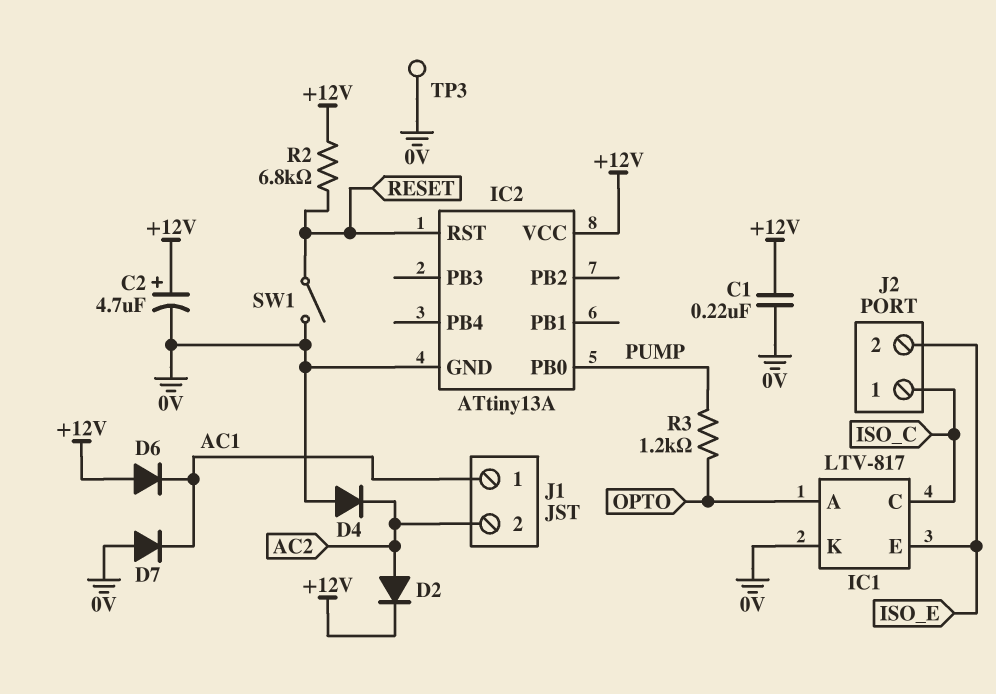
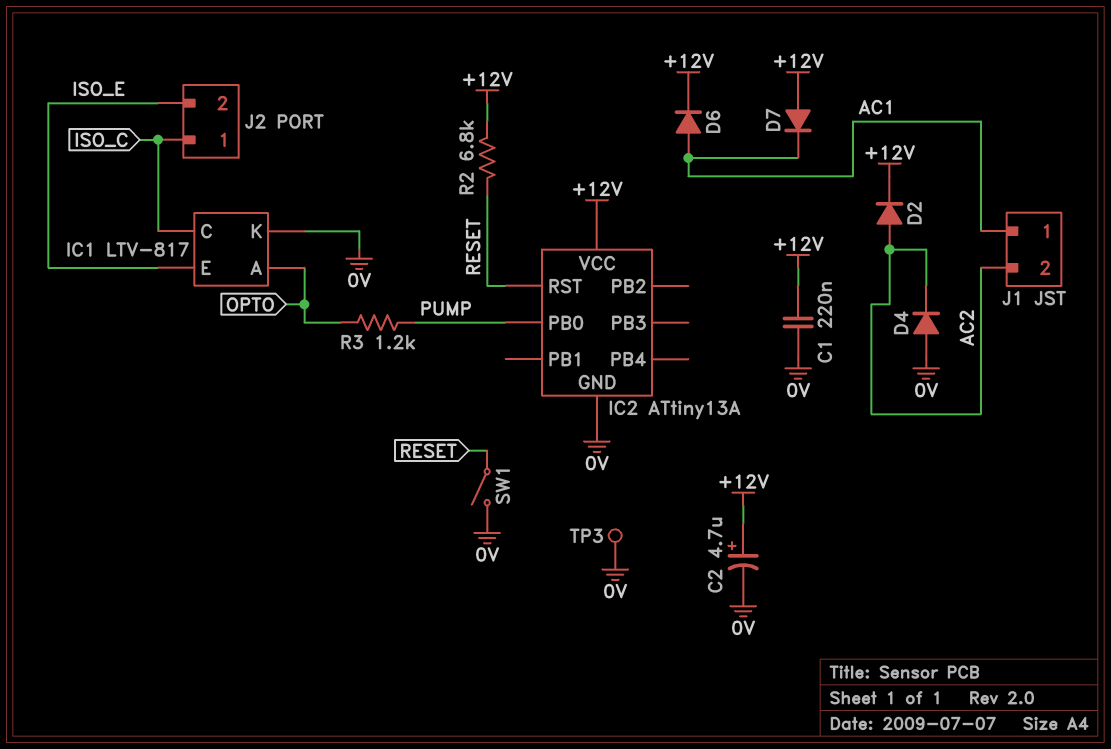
D6: diode (A +12V, K AC1) -> diode (A AC1, K +12V)
D7: diode (A 0V, K AC1) -> diode (A +12V, K AC1)

